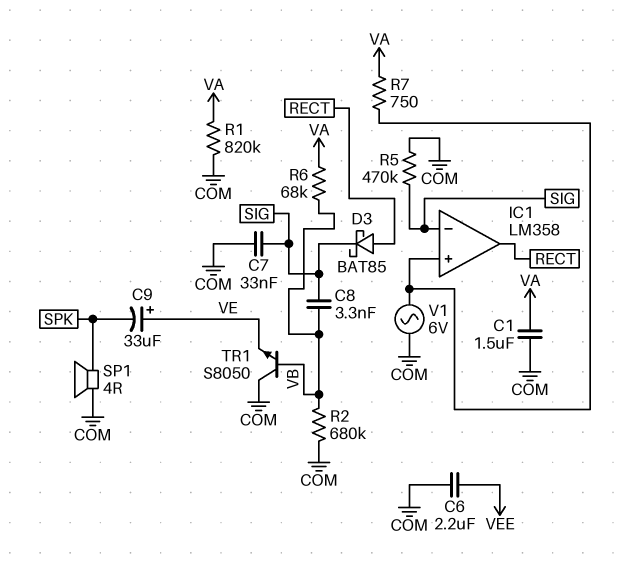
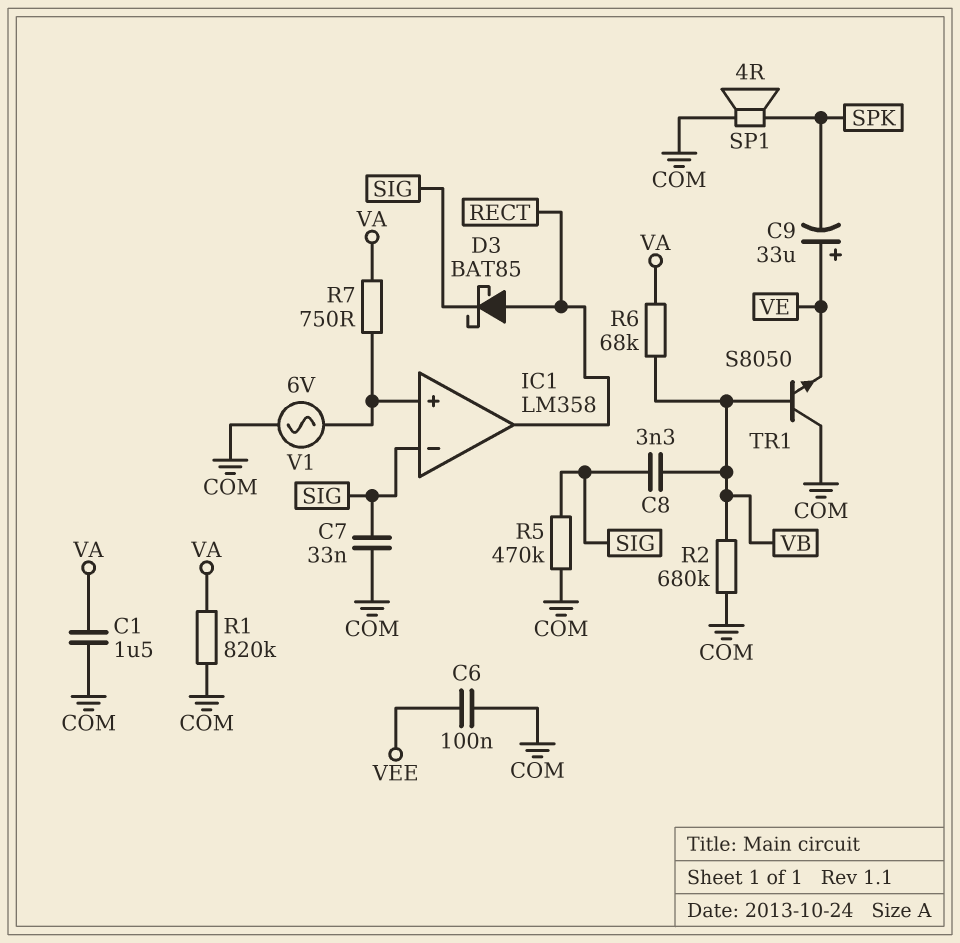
C6: 2.2uF (COM, VEE) -> 100nF (COM, VEE)

